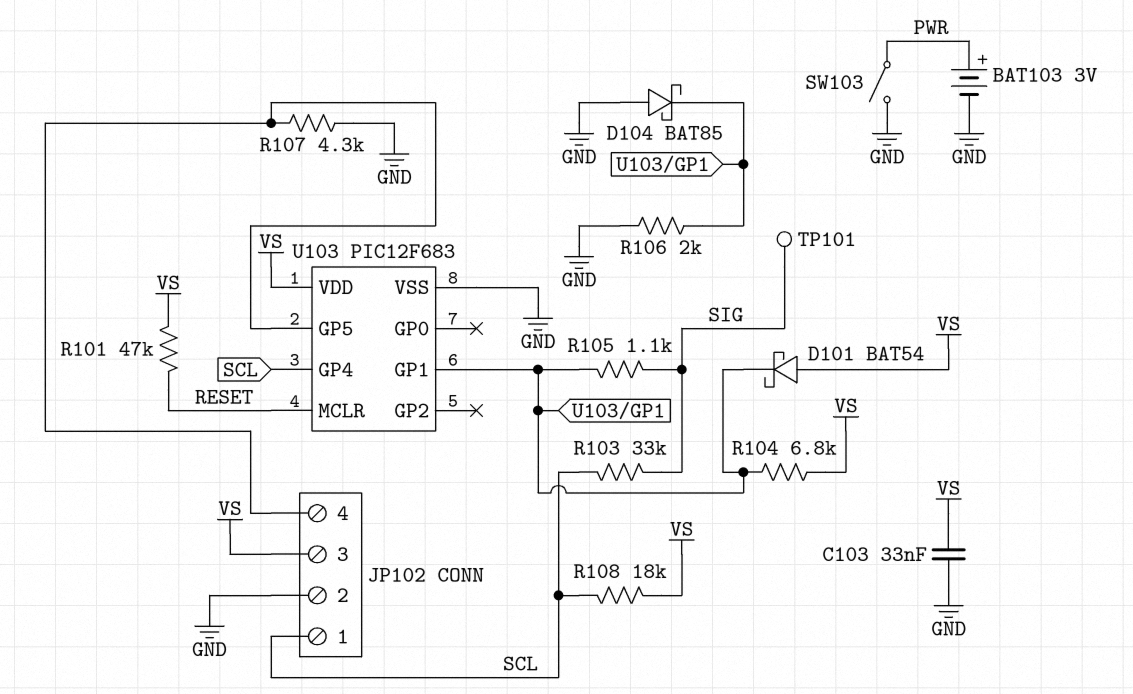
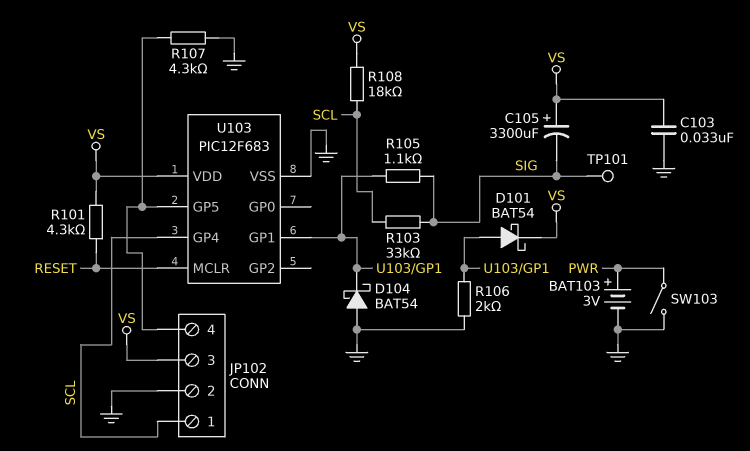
C105: none -> 3300uF (plus VS, minus SIG)
D101: schottky BAT54 (A VS, K U103/GP1) -> schottky BAT54 (A U103/GP1, K VS)
D104: schottky BAT85 (A GND, K U103/GP1) -> schottky BAT54 (A GND, K U103/GP1)
R101: 47k (RESET, VS) -> 4.3k (RESET, VS)
R104: 6.8k (U103/GP1, VS) -> none

